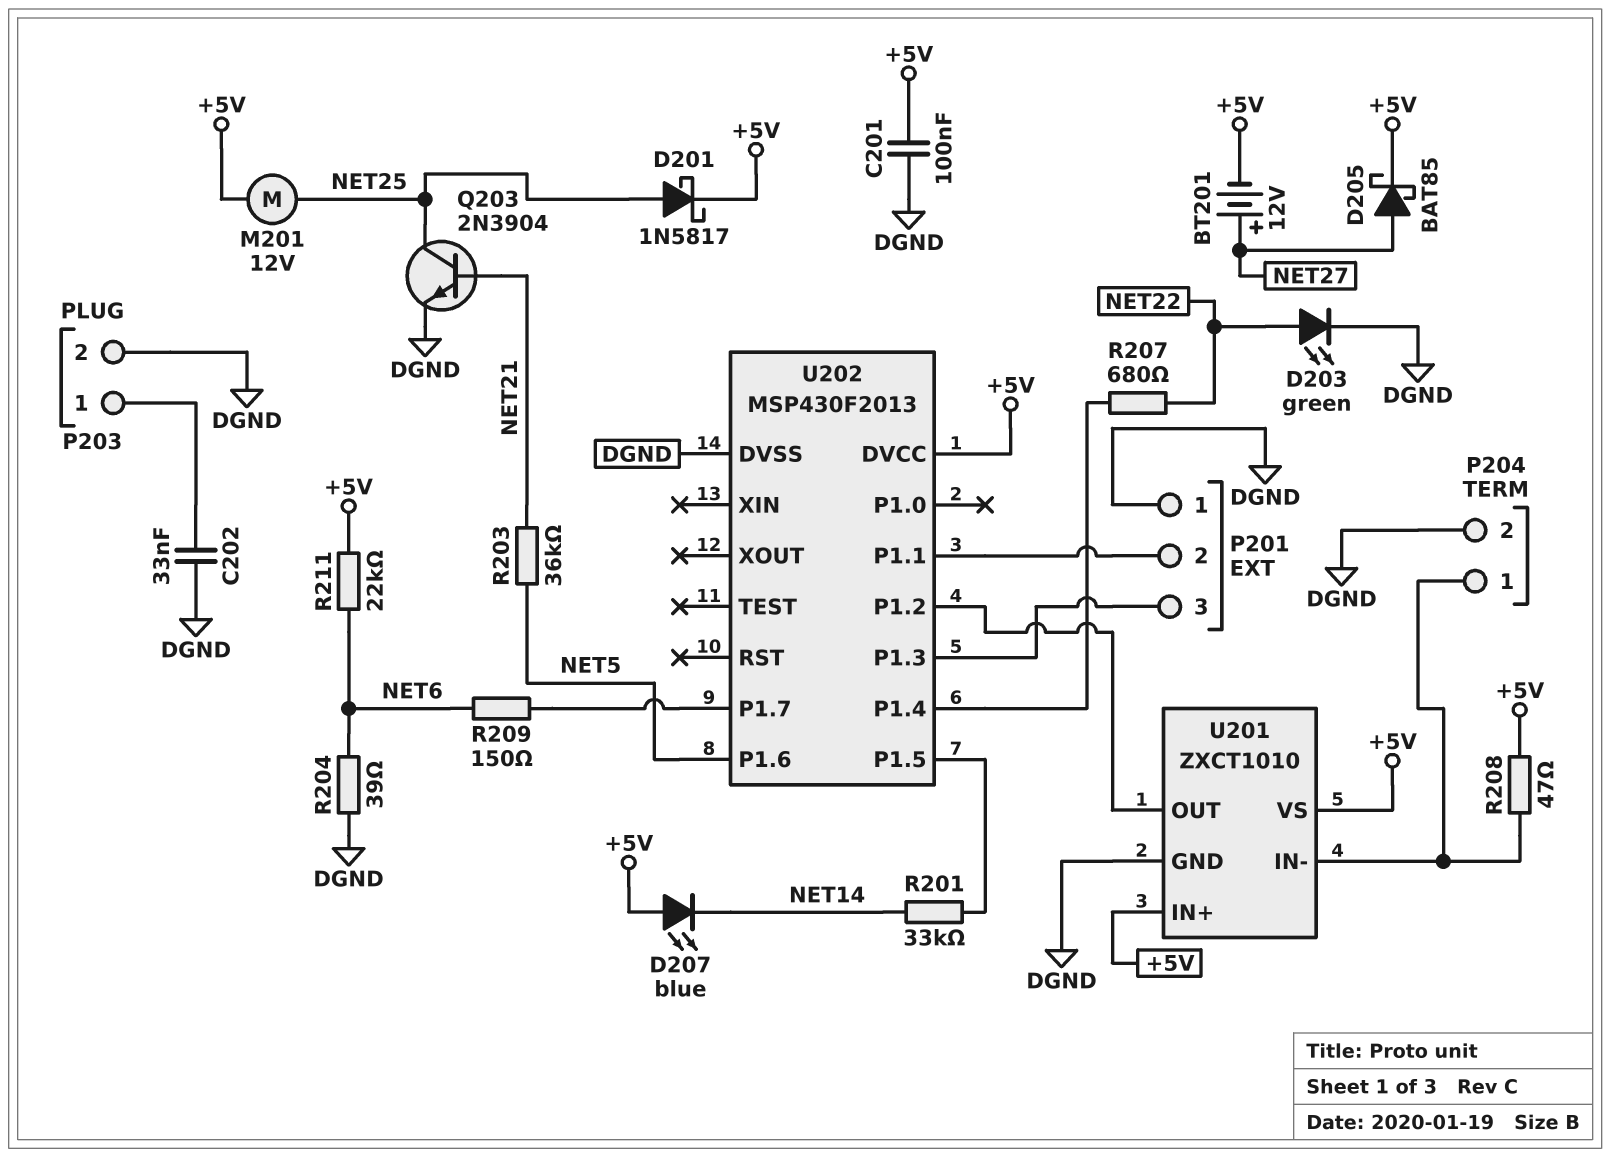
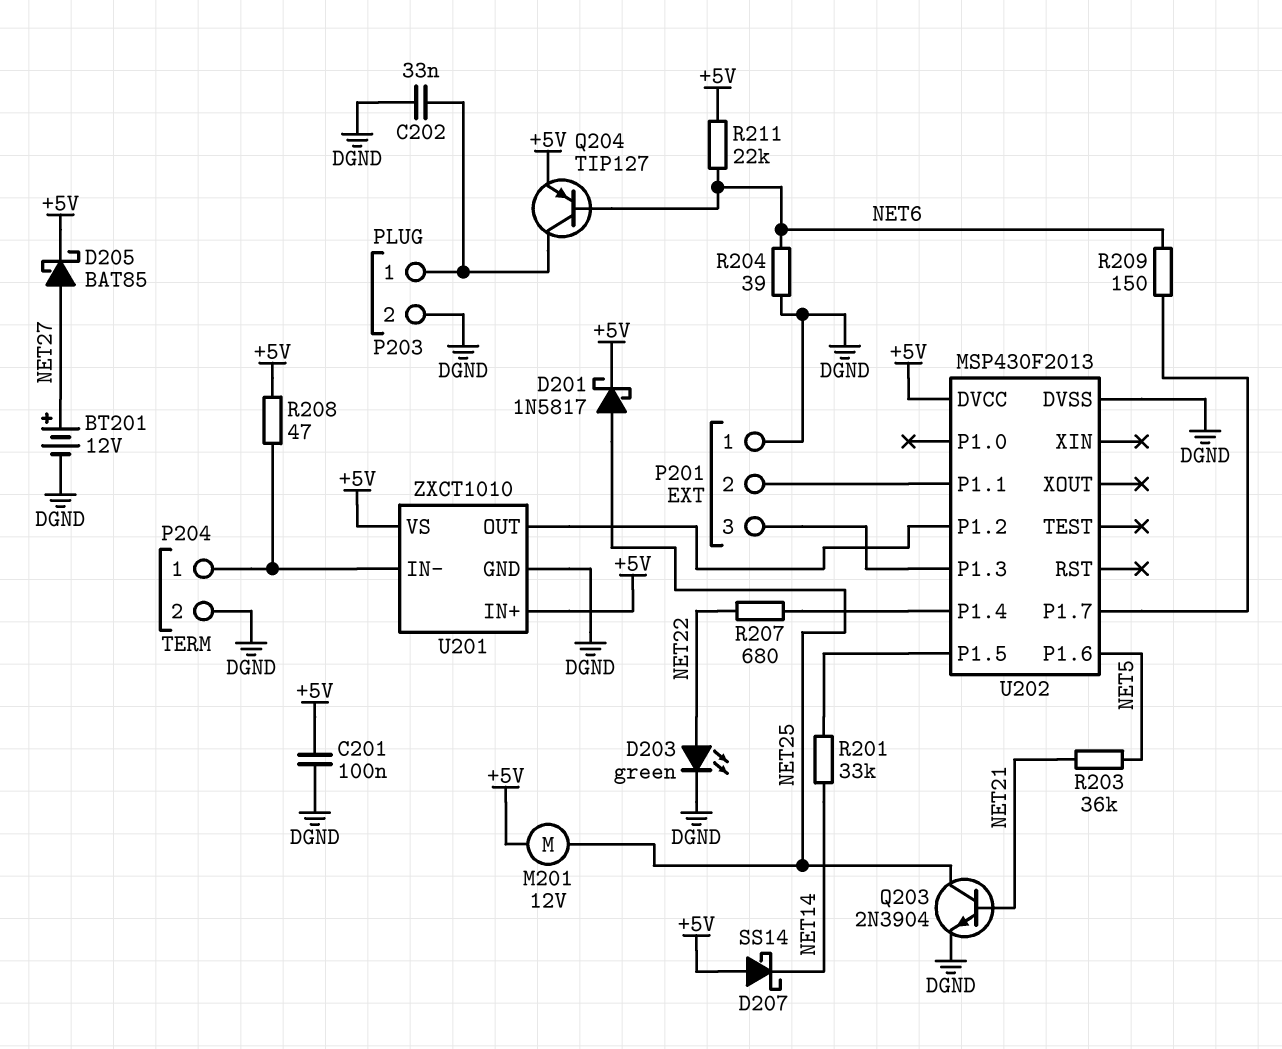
BT201: 12V (plus NET27, minus +5V) -> 12V (plus NET27, minus DGND)
D207: LED blue (A +5V, K NET14) -> schottky SS14 (A +5V, K NET14)
Q204: none -> PNP TIP127 (B NET6, C P203/1, E +5V)

